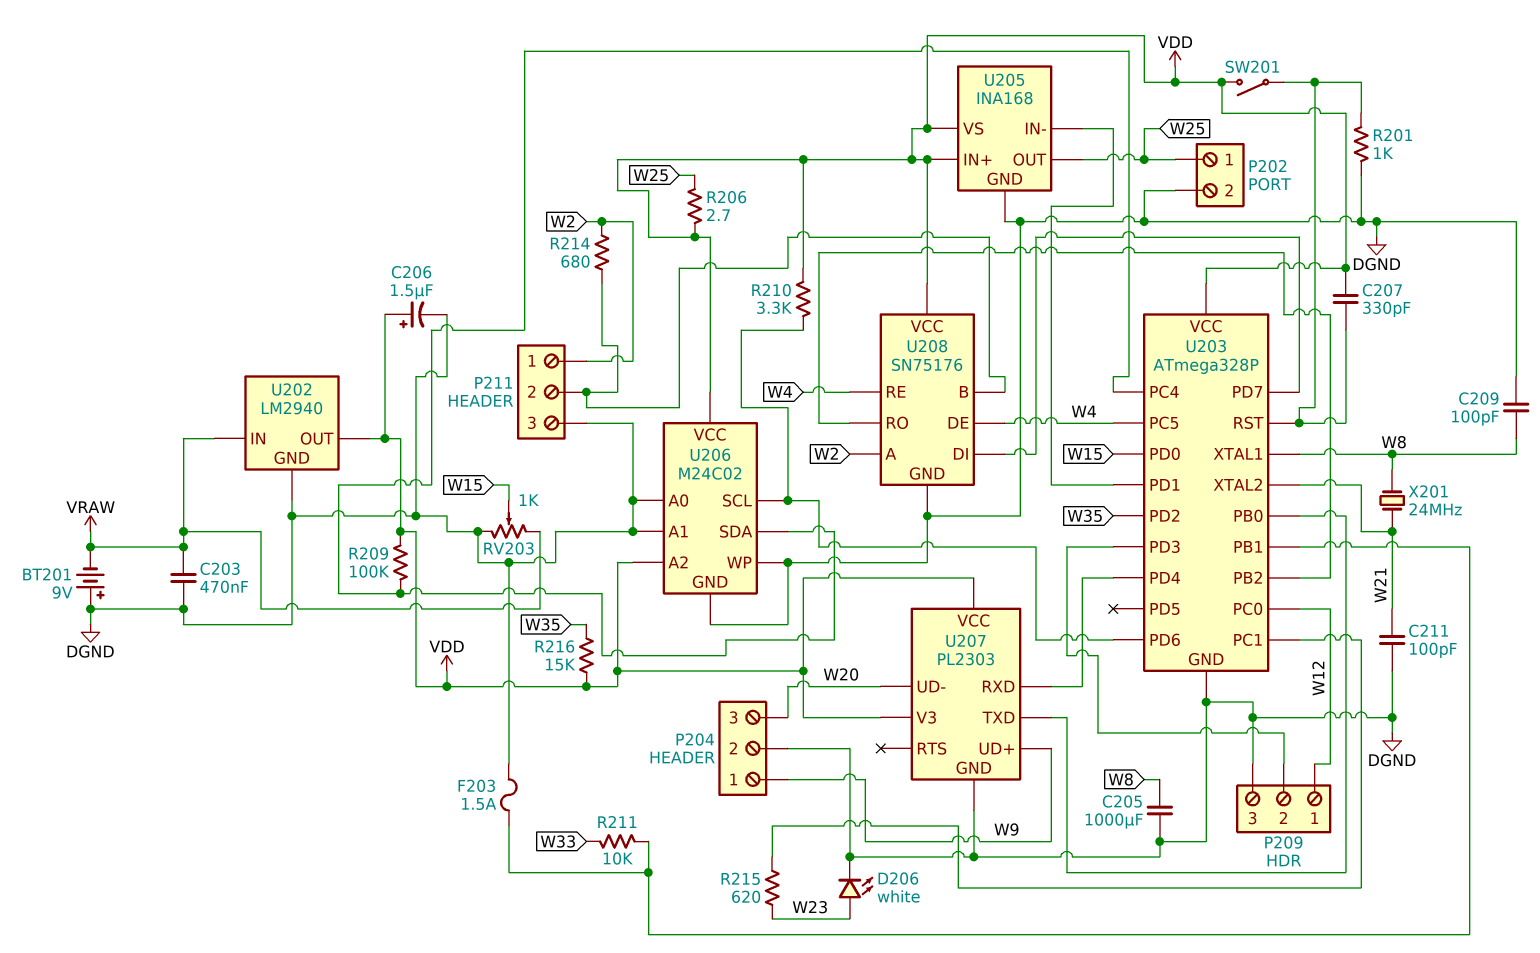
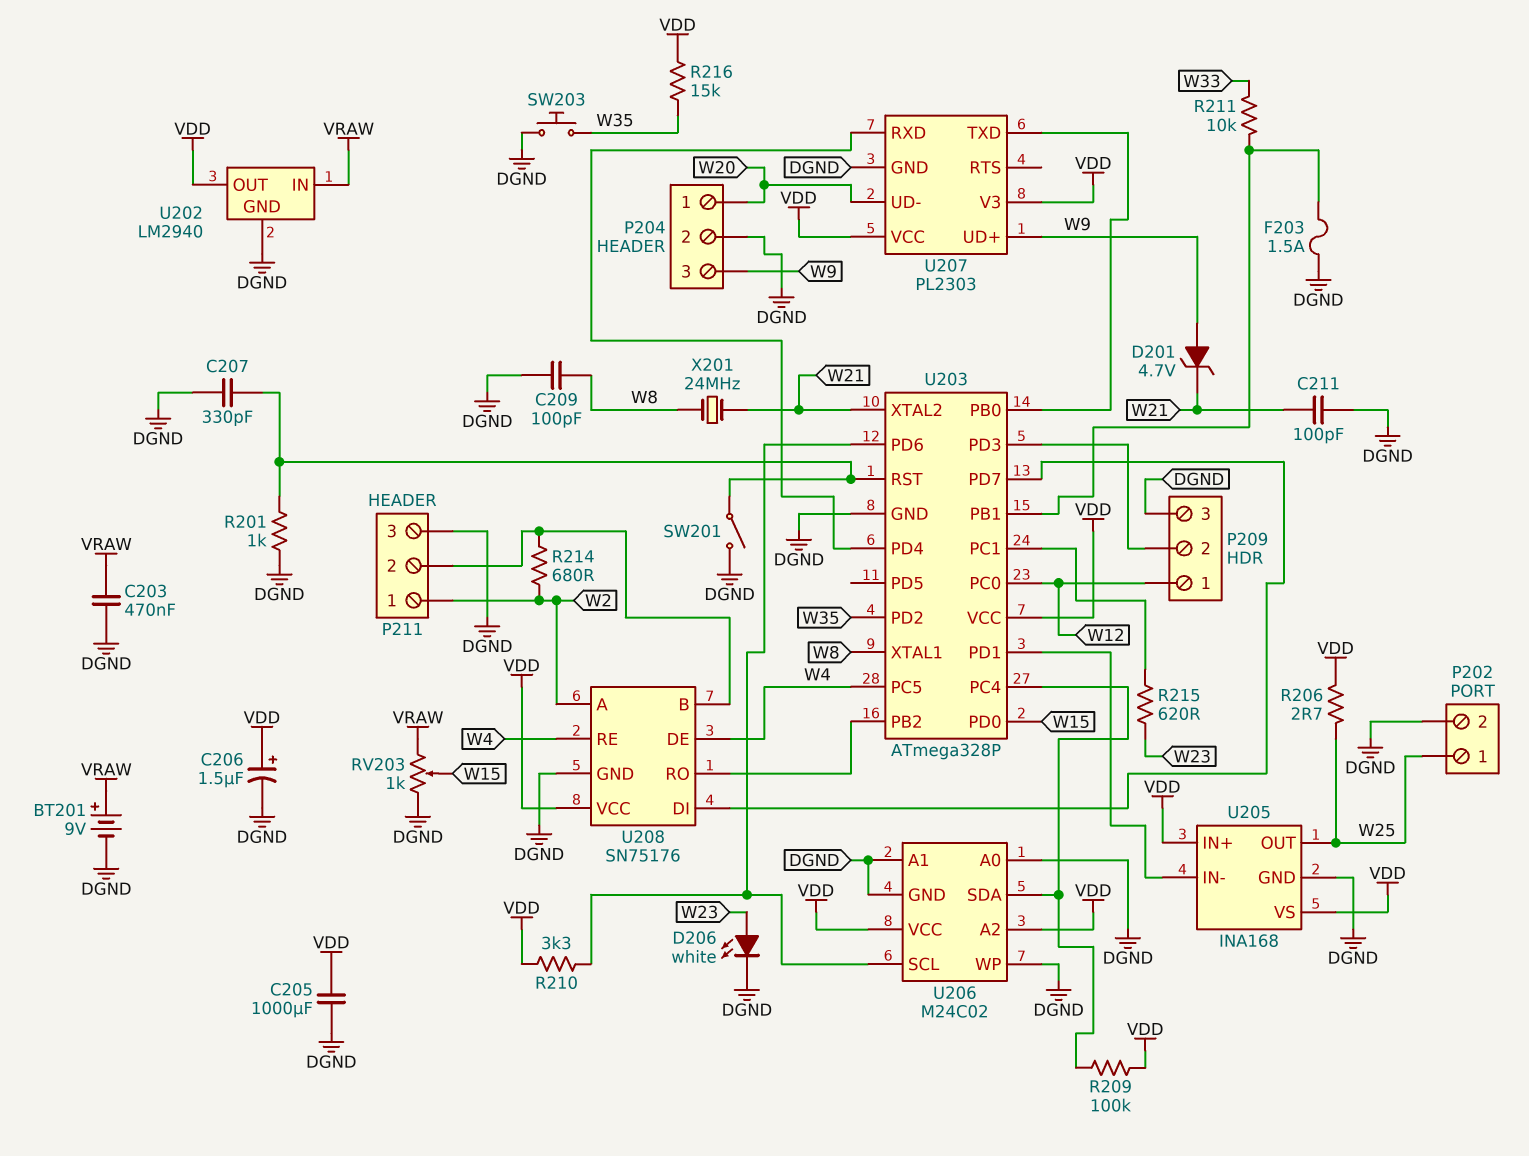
BT201: 9V (plus DGND, minus VRAW) -> 9V (plus VRAW, minus DGND)
C205: 1000uF (DGND, W8) -> 1000uF (DGND, VDD)
C207: 330pF (U203/RST, VDD) -> 330pF (DGND, U203/RST)
D201: none -> zener 4.7V (A W9, K W21)
P204 pin 1: W9 -> W20
P204 pin 3: W20 -> W9
SW201: switch (U203/RST, VDD) -> switch (DGND, U203/RST)
SW203: none -> button (DGND, W35)

